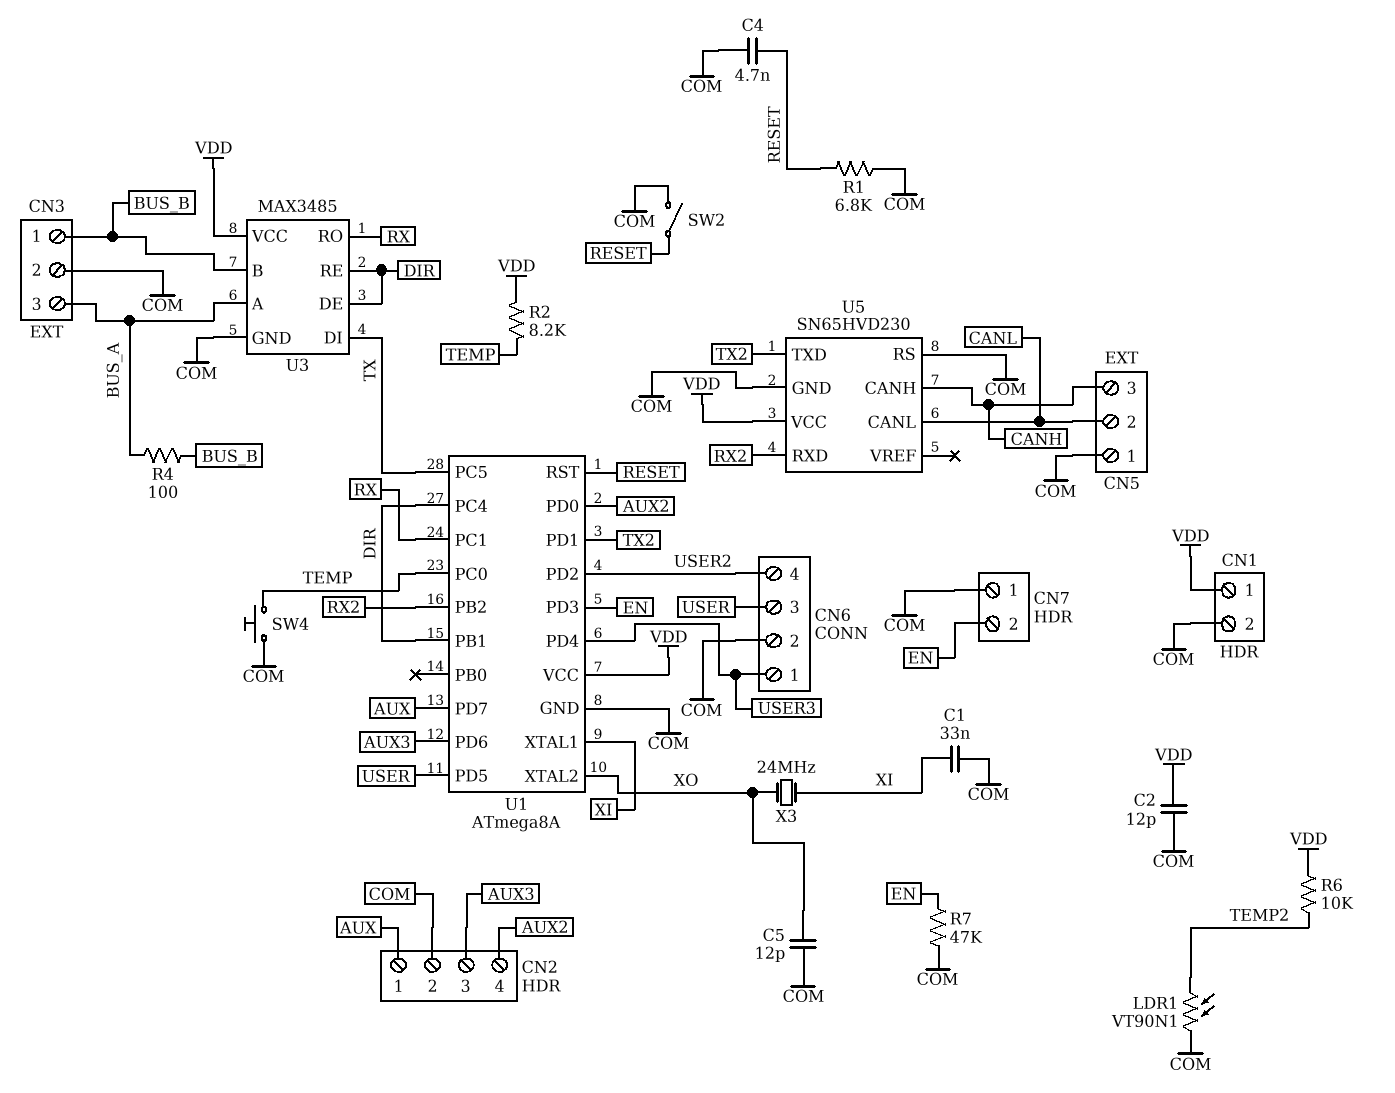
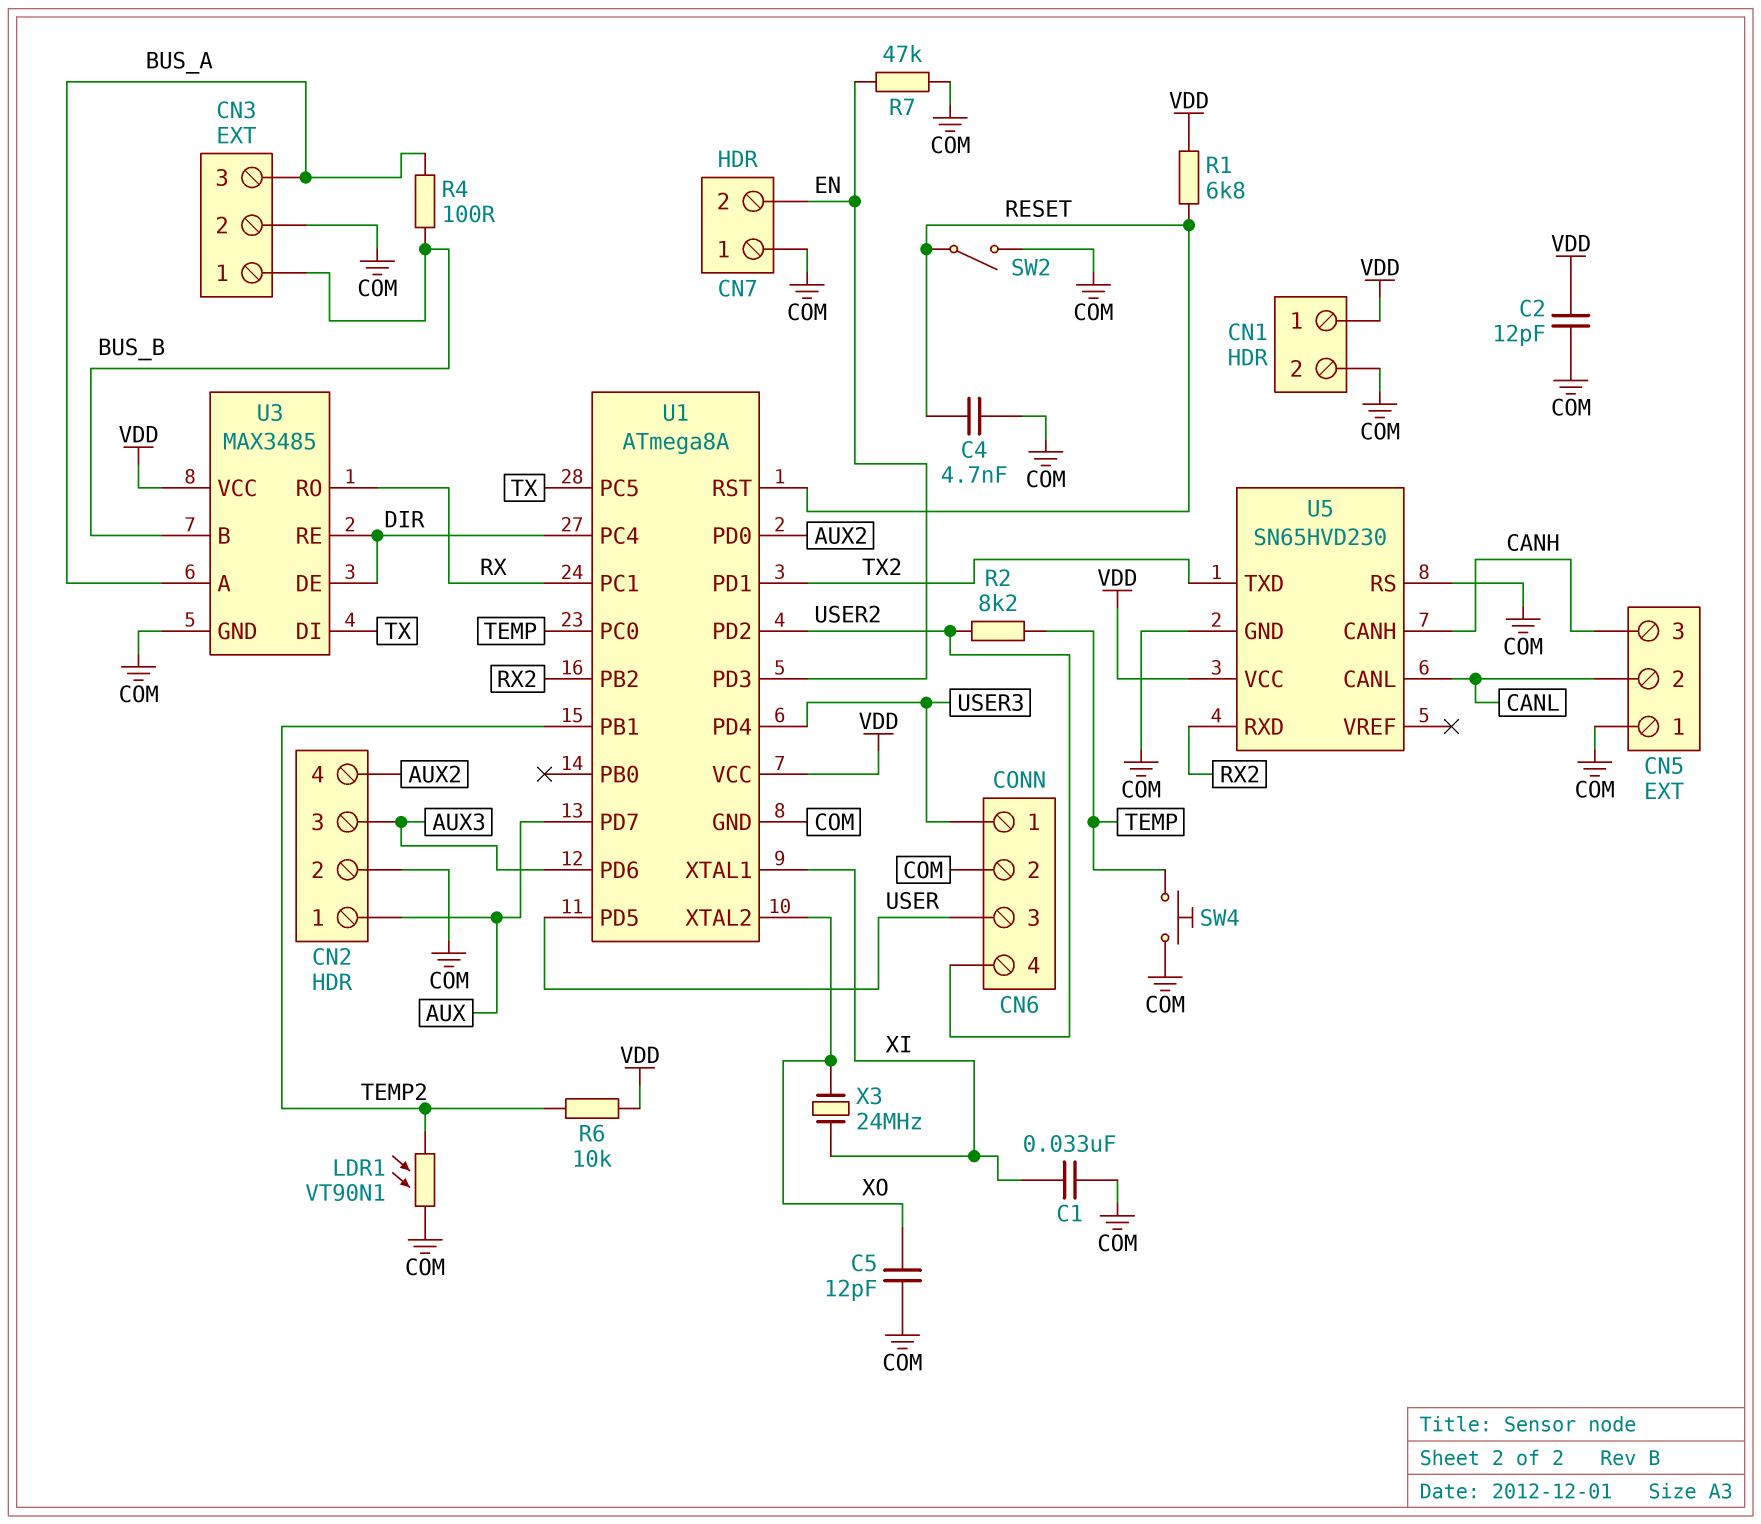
R1: 6.8k (COM, RESET) -> 6.8k (RESET, VDD)
R2: 8.2k (TEMP, VDD) -> 8.2k (TEMP, USER2)
U1 pin PB1: DIR -> TEMP2

